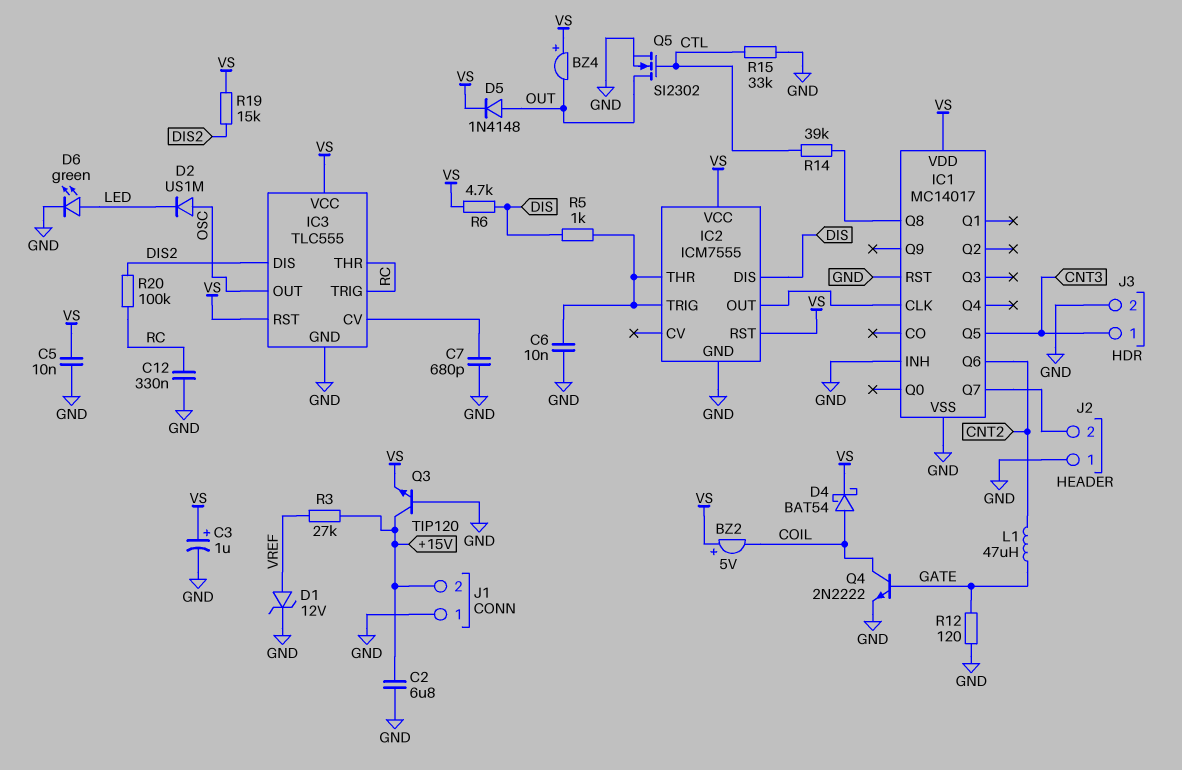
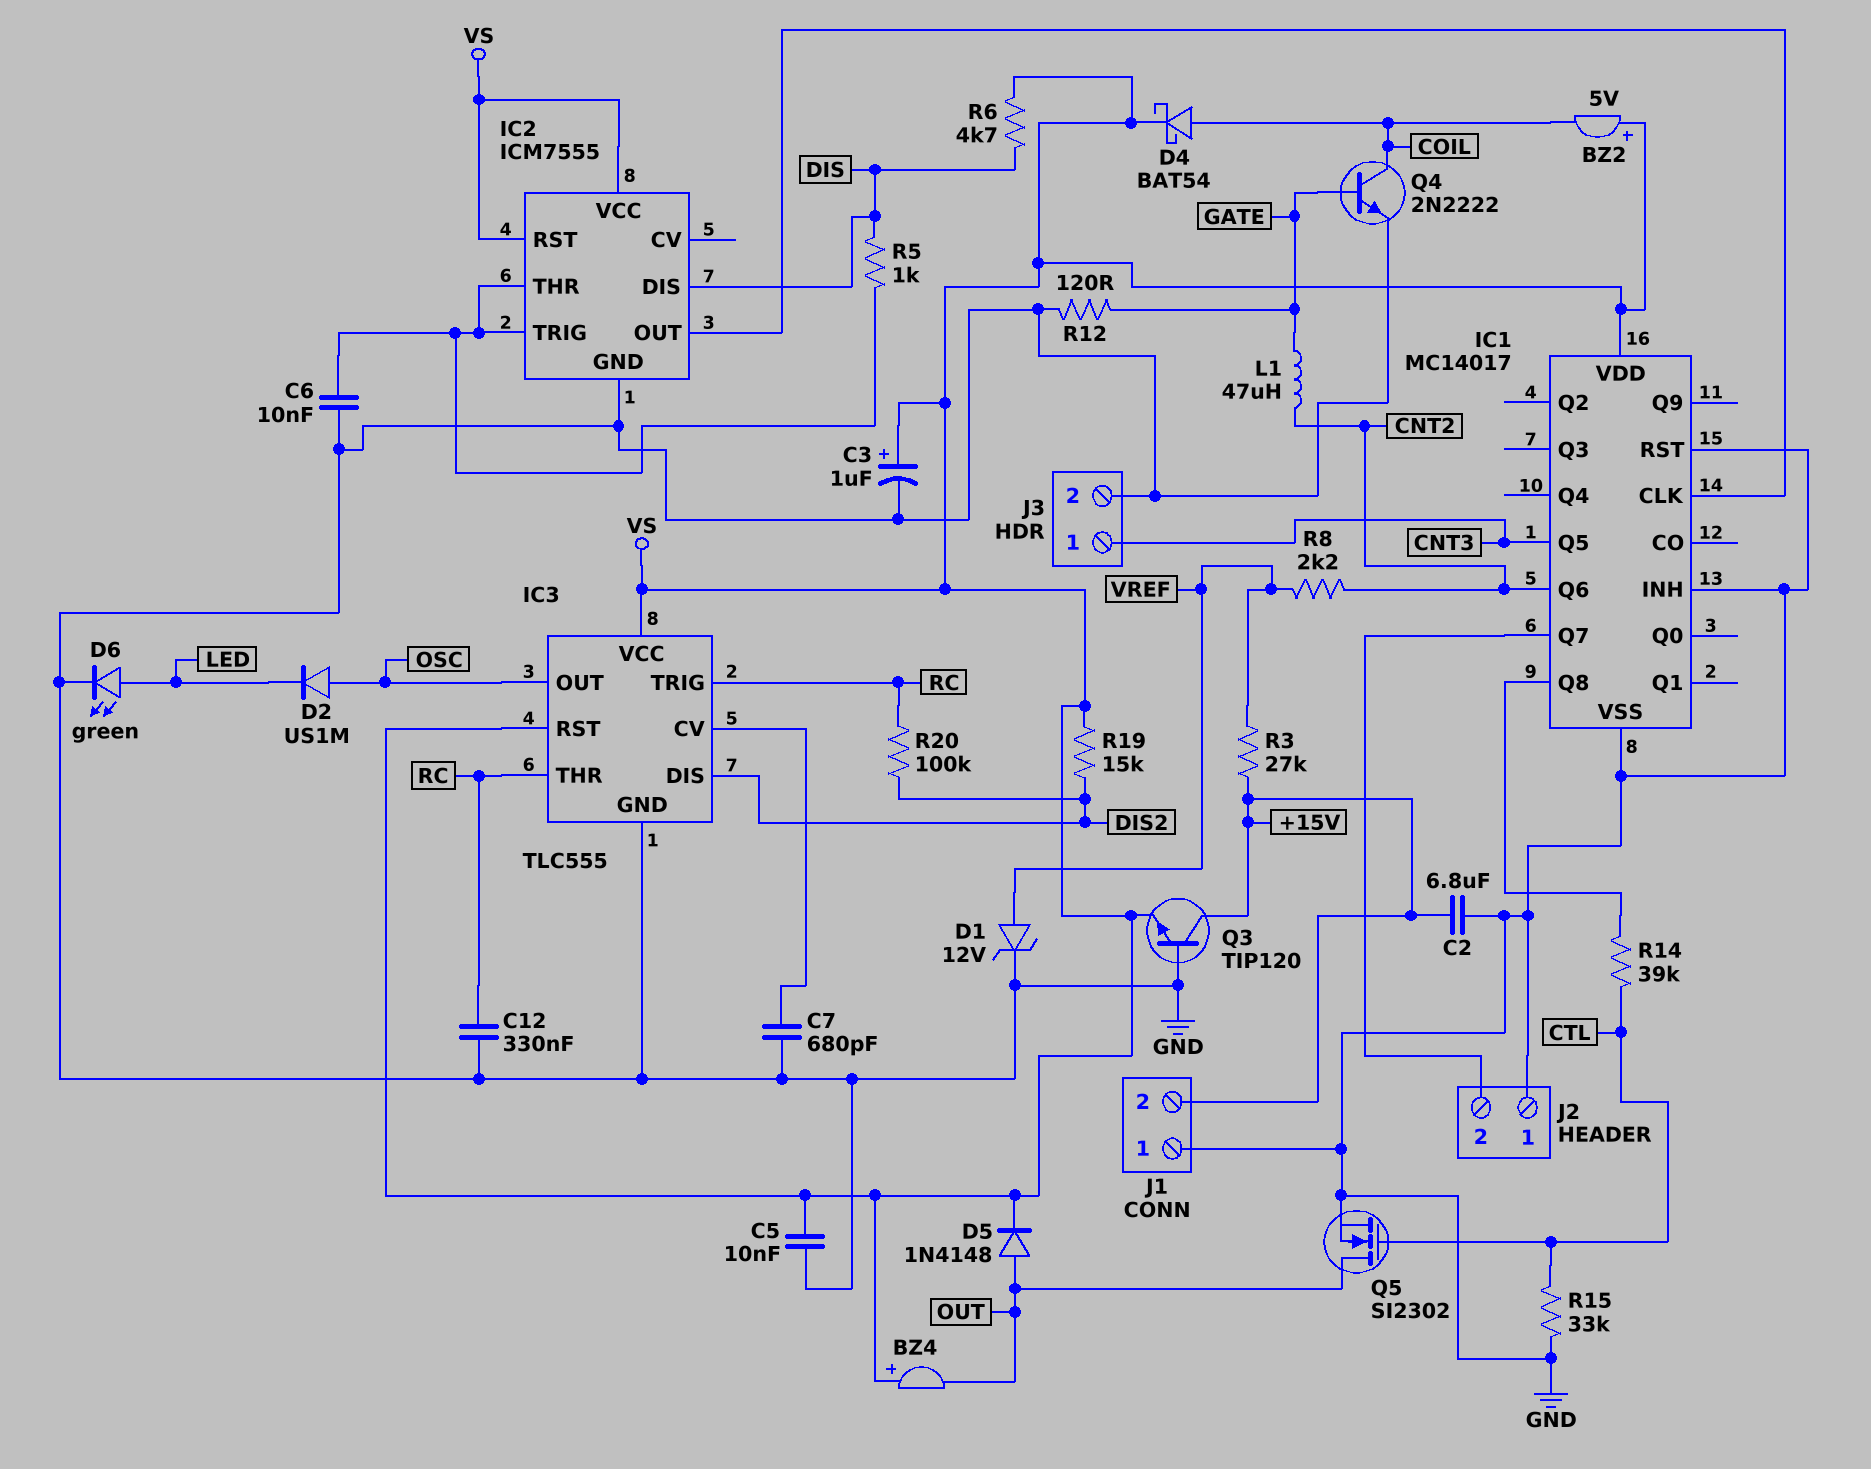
R8: none -> 2.2k (CNT2, VREF)

